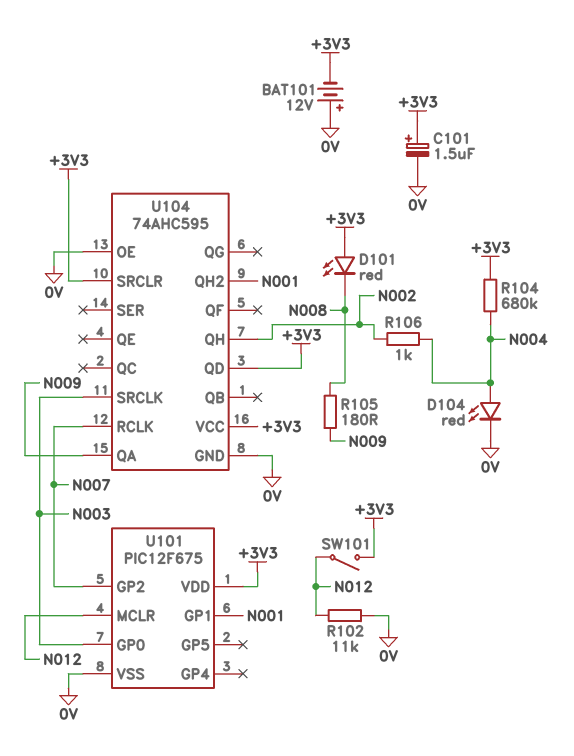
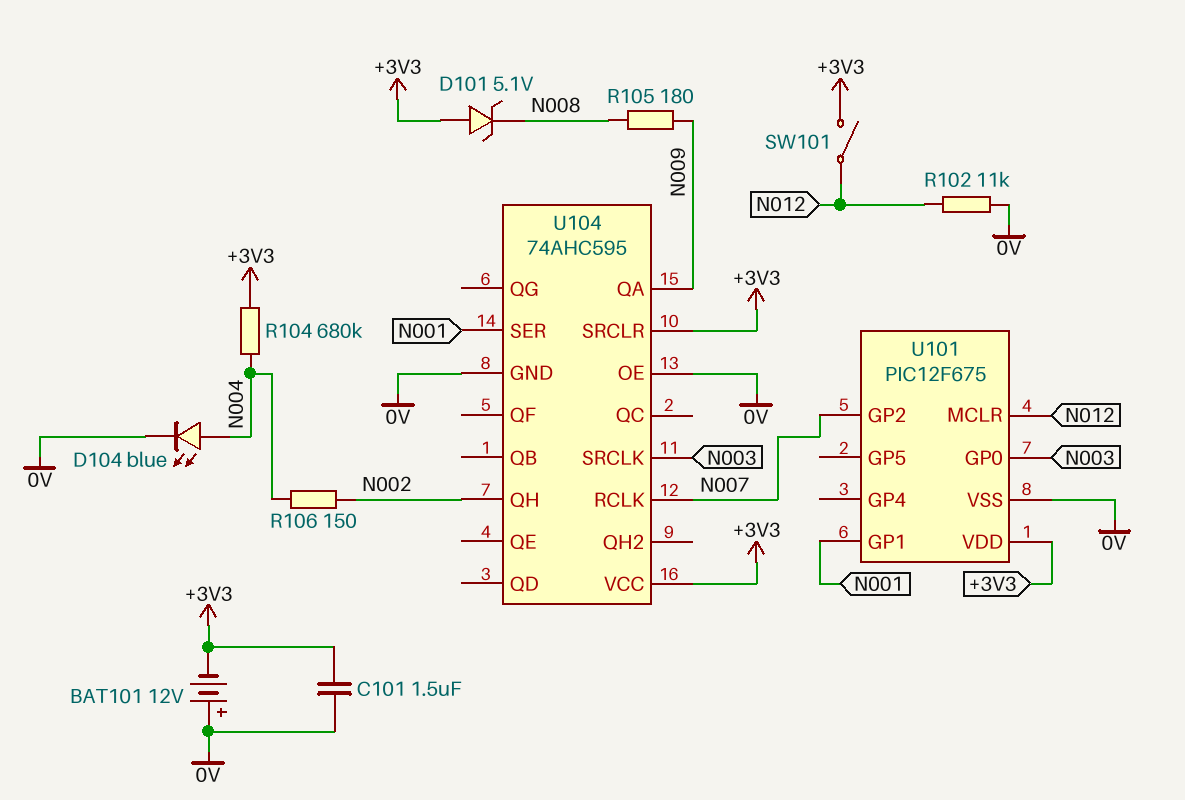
C101: 1.5uF (plus +3V3, minus 0V) -> 1.5uF (+3V3, 0V)
D101: LED red (A +3V3, K N008) -> zener 5.1V (A +3V3, K N008)
D104: LED red (A N004, K 0V) -> LED blue (A N004, K 0V)
R106: 1k (N002, N004) -> 150 (N002, N004)
U104 pin QD: +3V3 -> none
U104 pin QH2: N001 -> none
U104 pin SER: none -> N001

